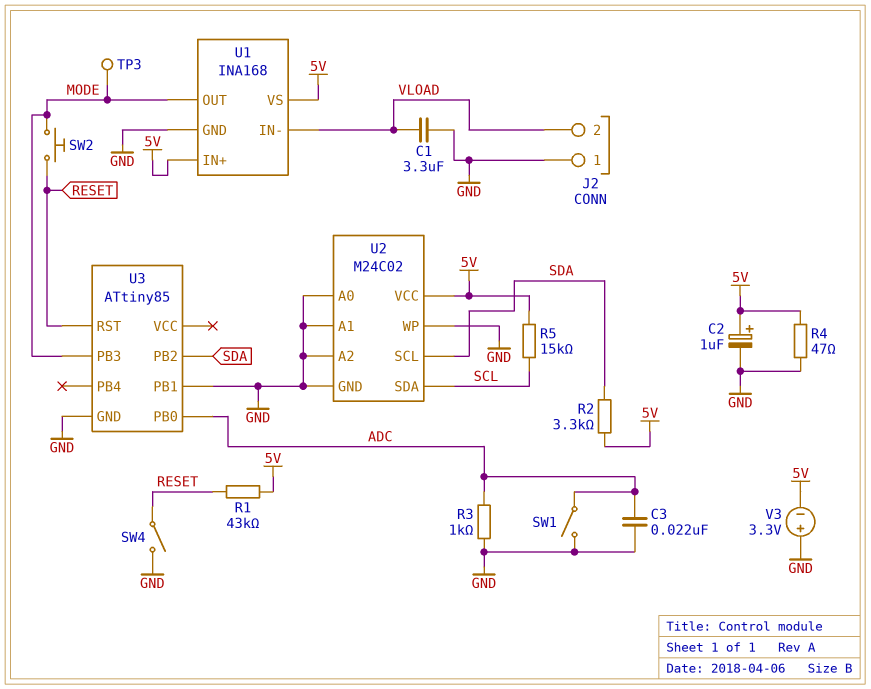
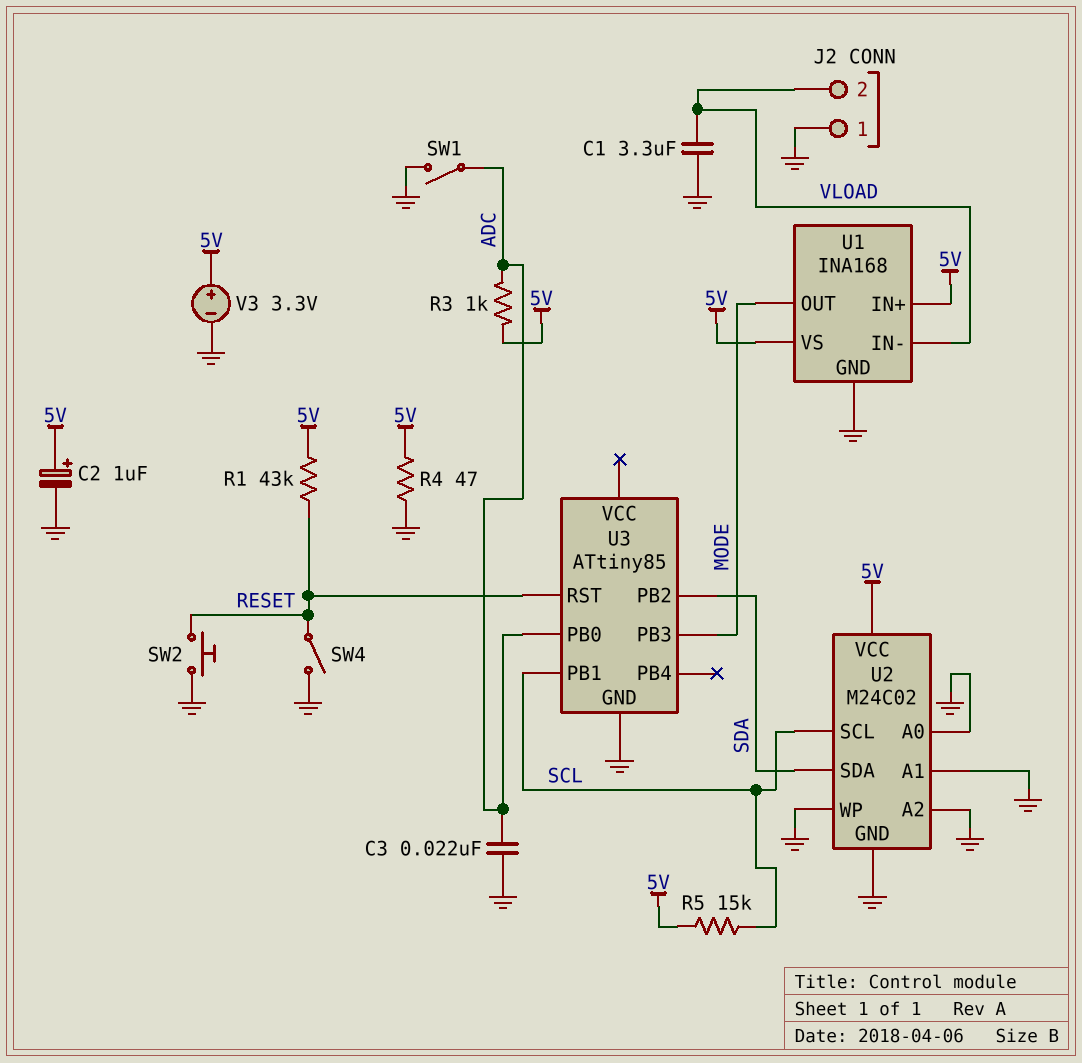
R2: 3.3k (5V, SDA) -> none
R3: 1k (ADC, GND) -> 1k (5V, ADC)
SW2: button (MODE, RESET) -> button (GND, RESET)
TP3: test point (MODE) -> none
U2 pin SCL: SDA -> SCL
U2 pin SDA: SCL -> SDA
U3 pin PB1: GND -> SCL
V3: 3.3V (plus GND, minus 5V) -> 3.3V (plus 5V, minus GND)

